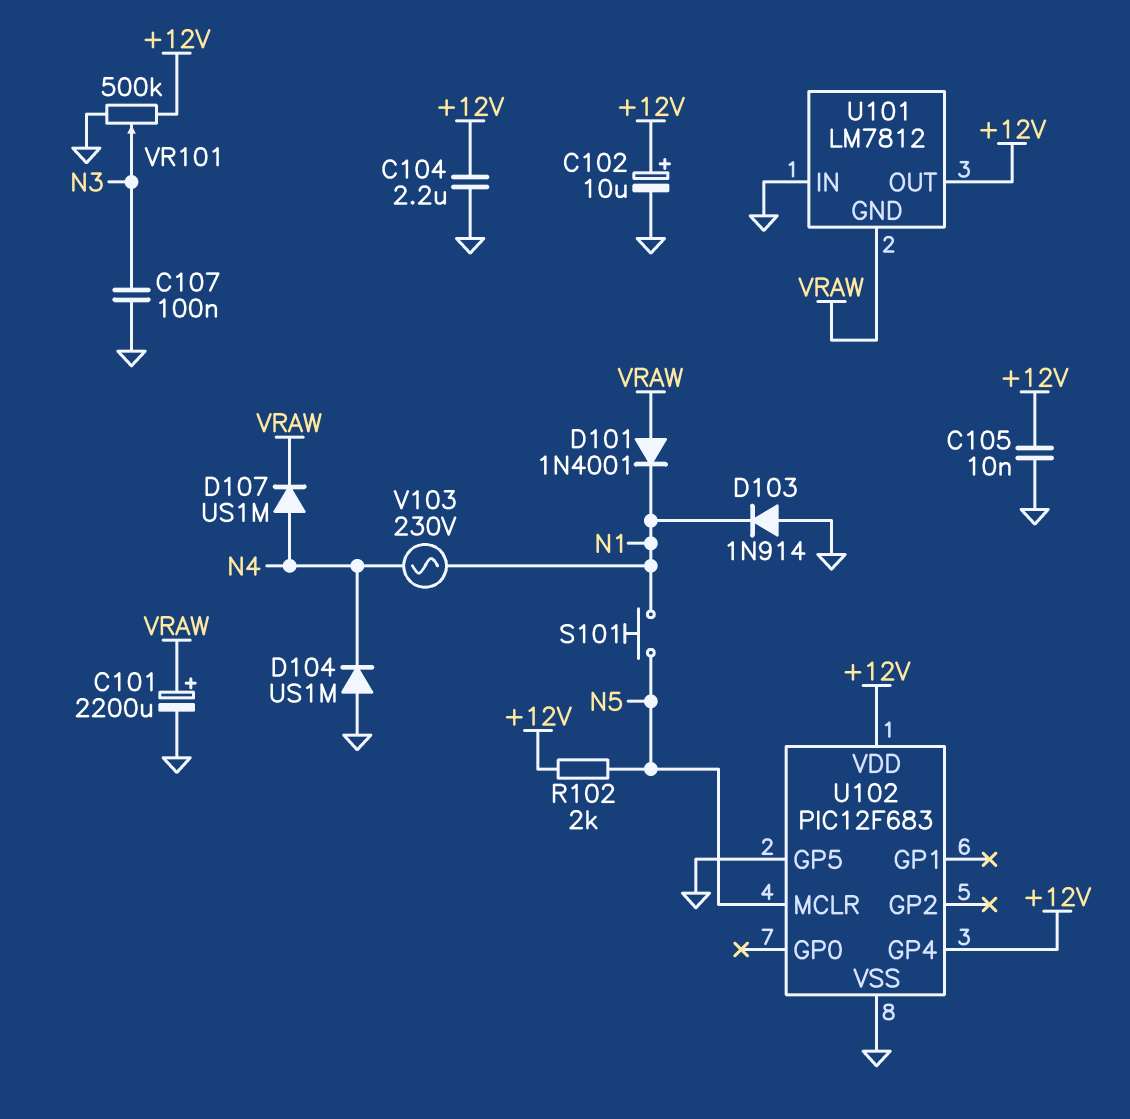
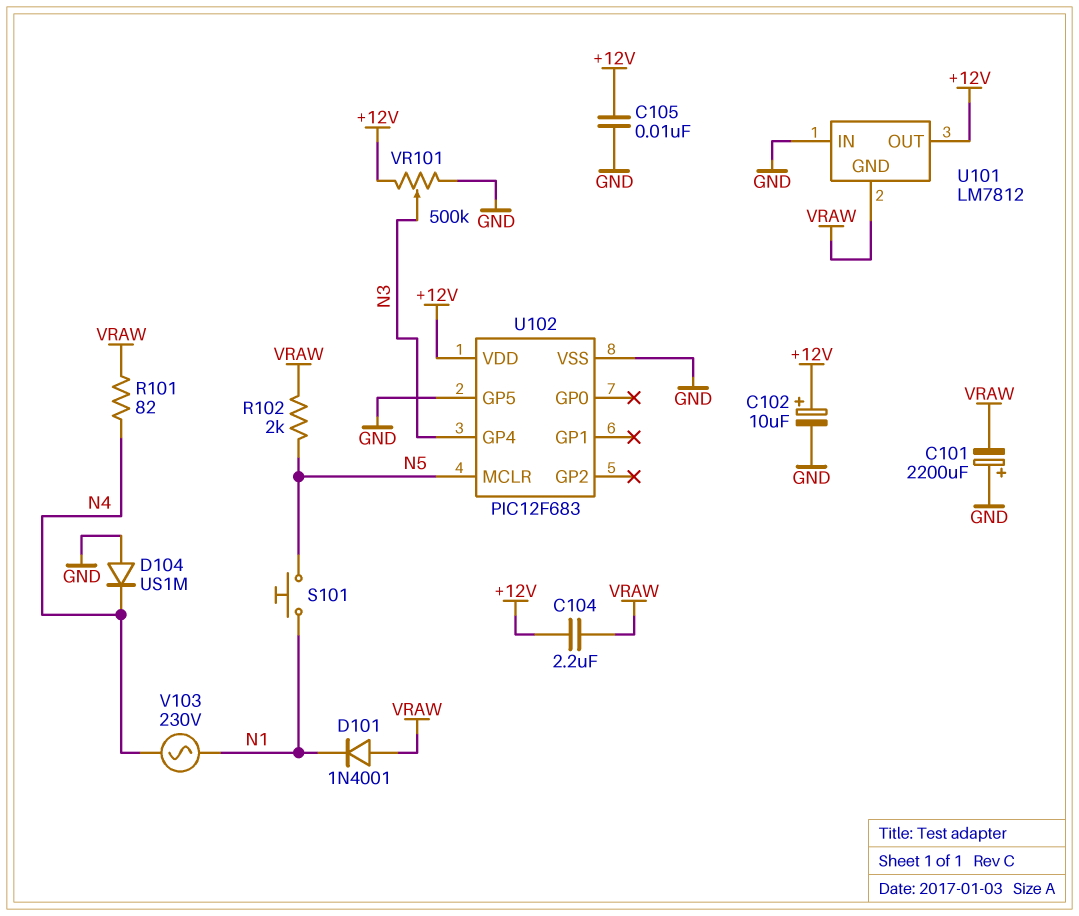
C101: 2200uF (plus VRAW, minus GND) -> 2200uF (plus GND, minus VRAW)
C104: 2.2uF (+12V, GND) -> 2.2uF (+12V, VRAW)
C107: 100nF (GND, N3) -> none
D103: diode 1N914 (A GND, K N1) -> none
D107: diode US1M (A N4, K VRAW) -> none
R101: none -> 82 (N4, VRAW)
R102: 2k (+12V, N5) -> 2k (N5, VRAW)
U102 pin GP4: +12V -> N3

